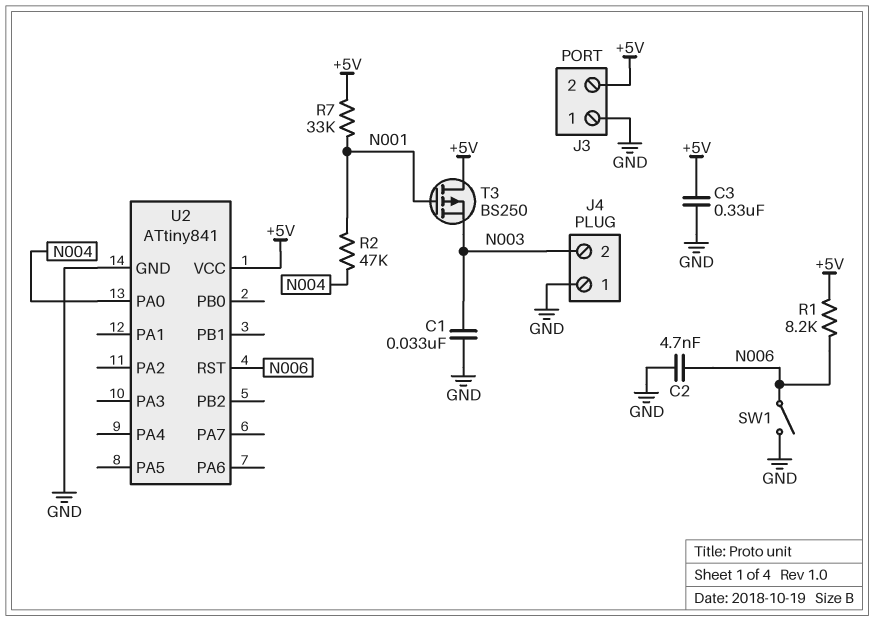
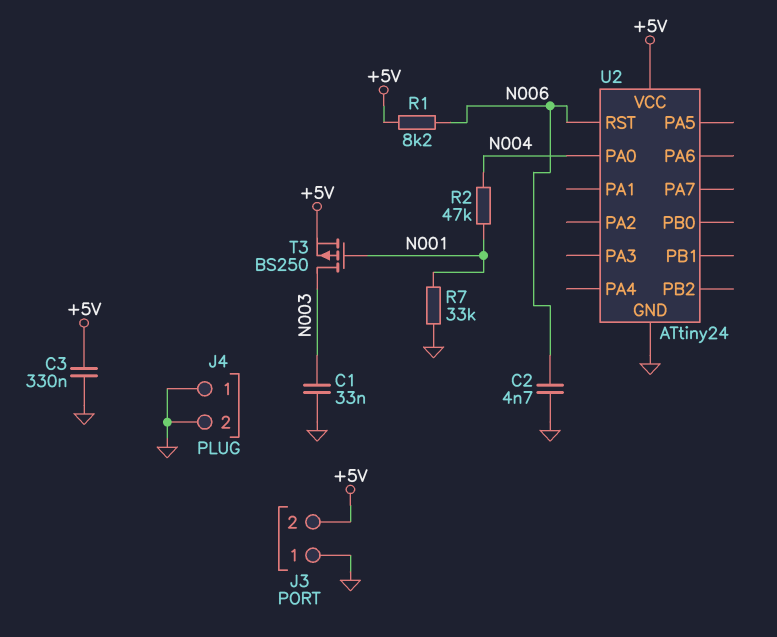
J4 pin 2: N003 -> GND
R7: 33k (+5V, N001) -> 33k (GND, N001)
SW1: switch (GND, N006) -> none
T3: PMOS BS250 (G N001, D +5V, S N003) -> PMOS BS250 (G N001, D N003, S +5V)
U2: ATtiny841 -> ATtiny24

